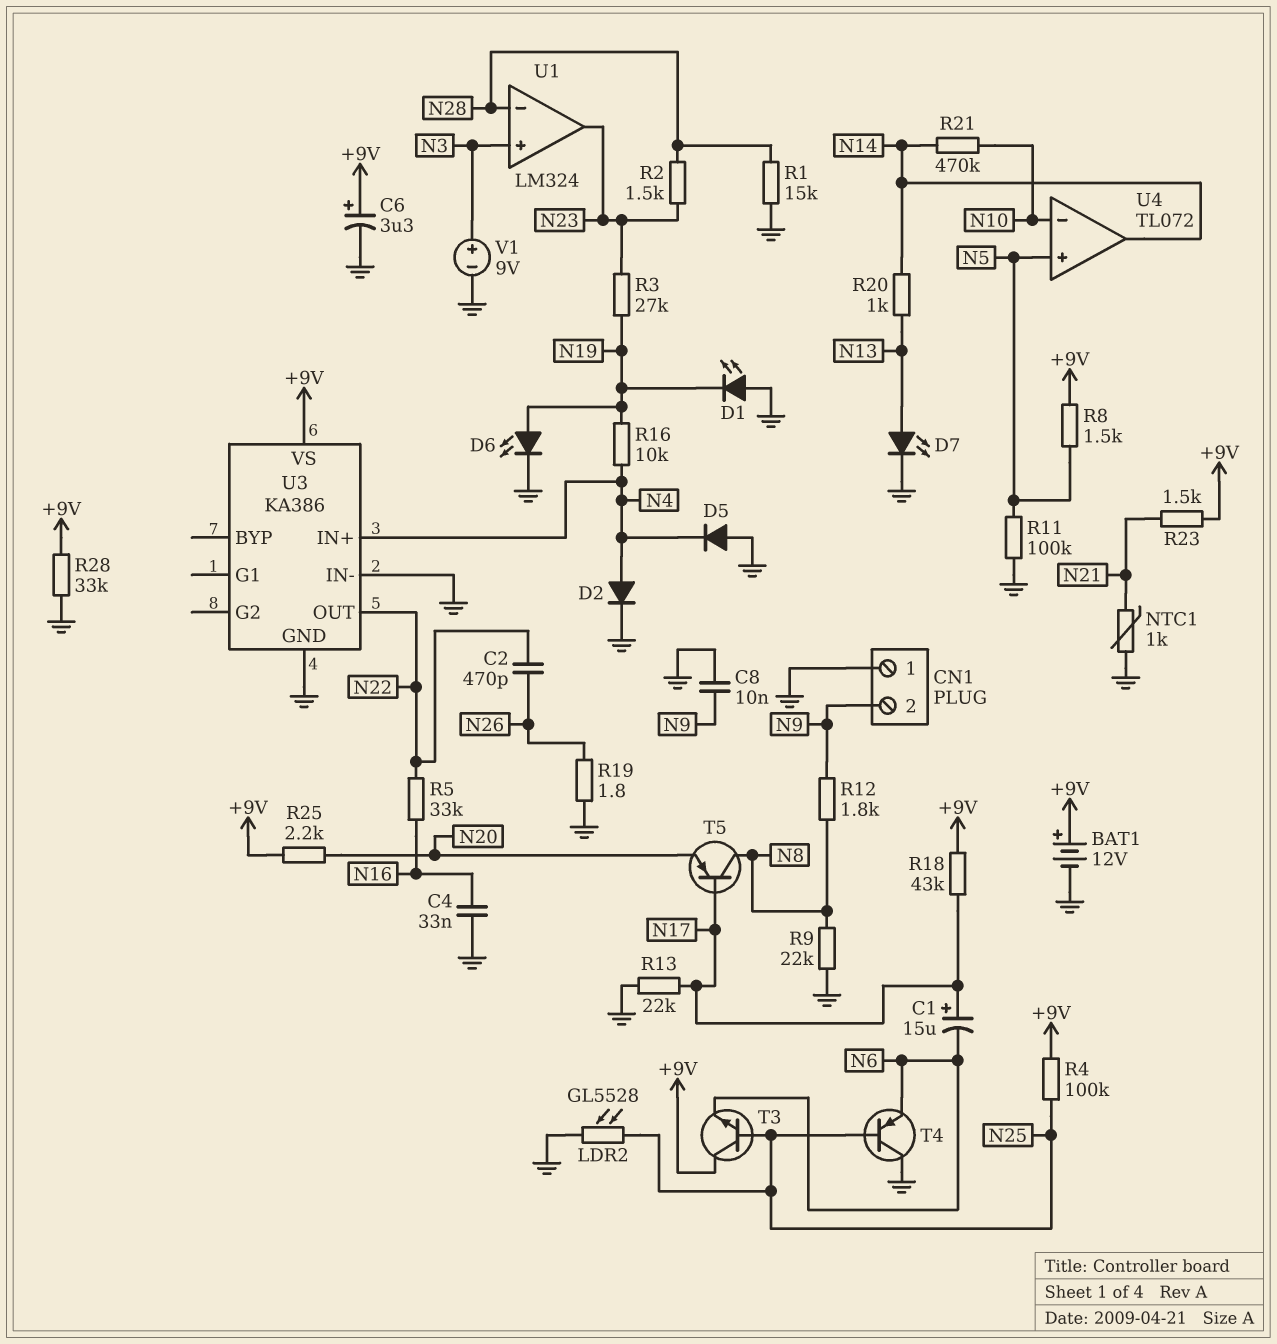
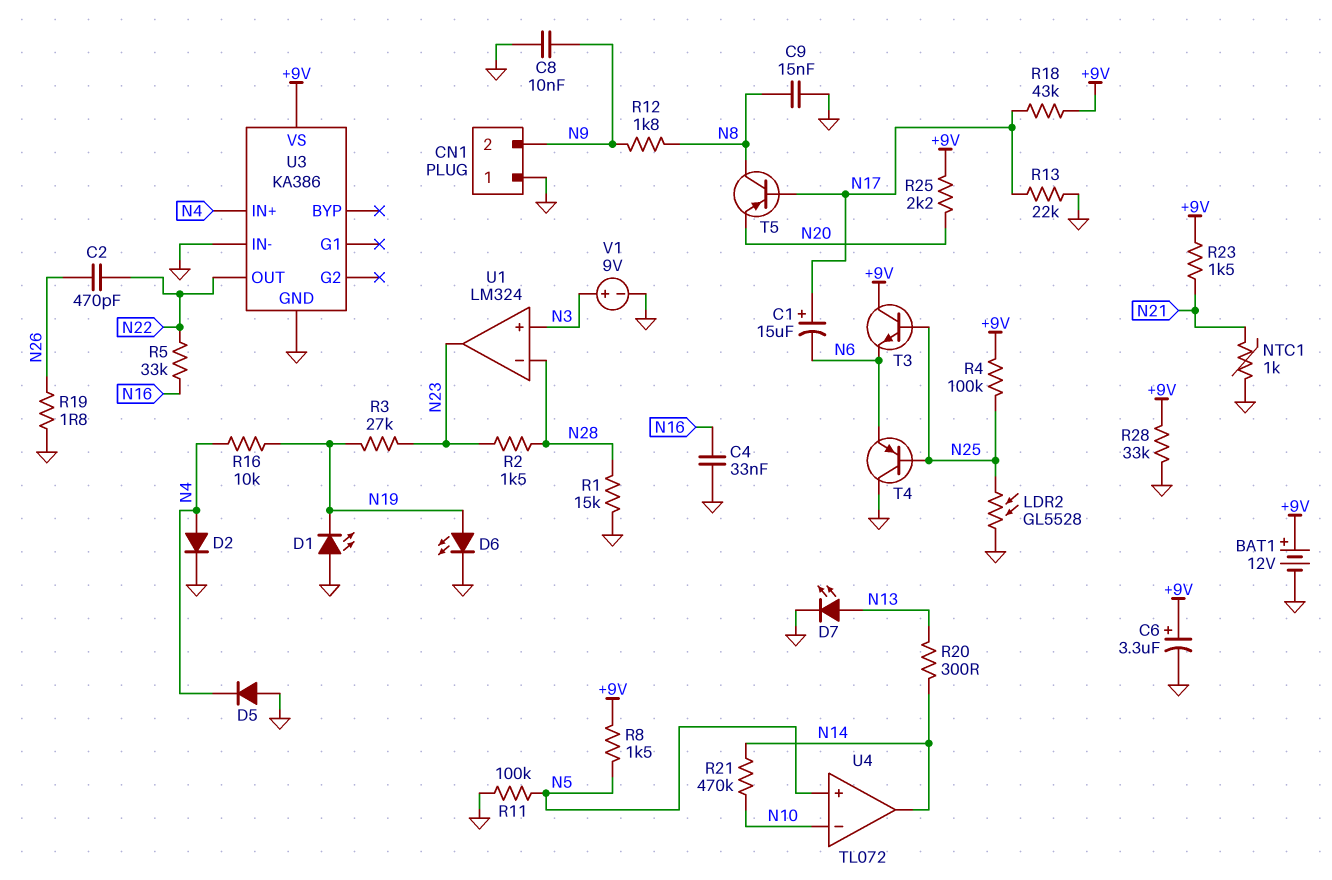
C9: none -> 15nF (GND, N8)
R9: 22k (GND, N8) -> none
R20: 1k (N13, N14) -> 300 (N13, N14)

